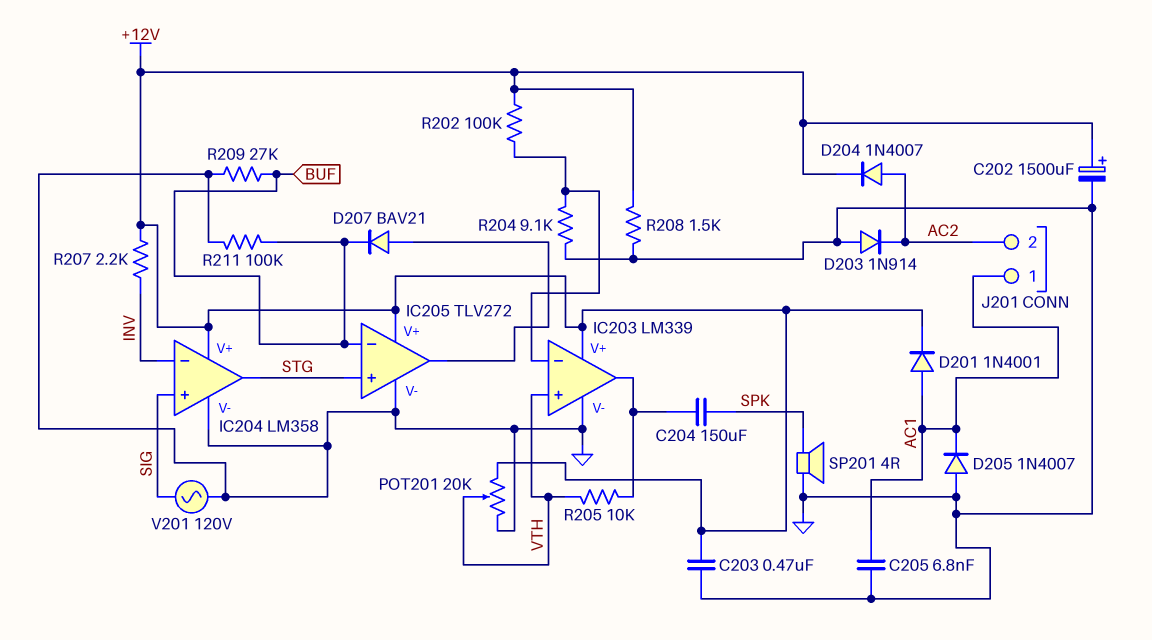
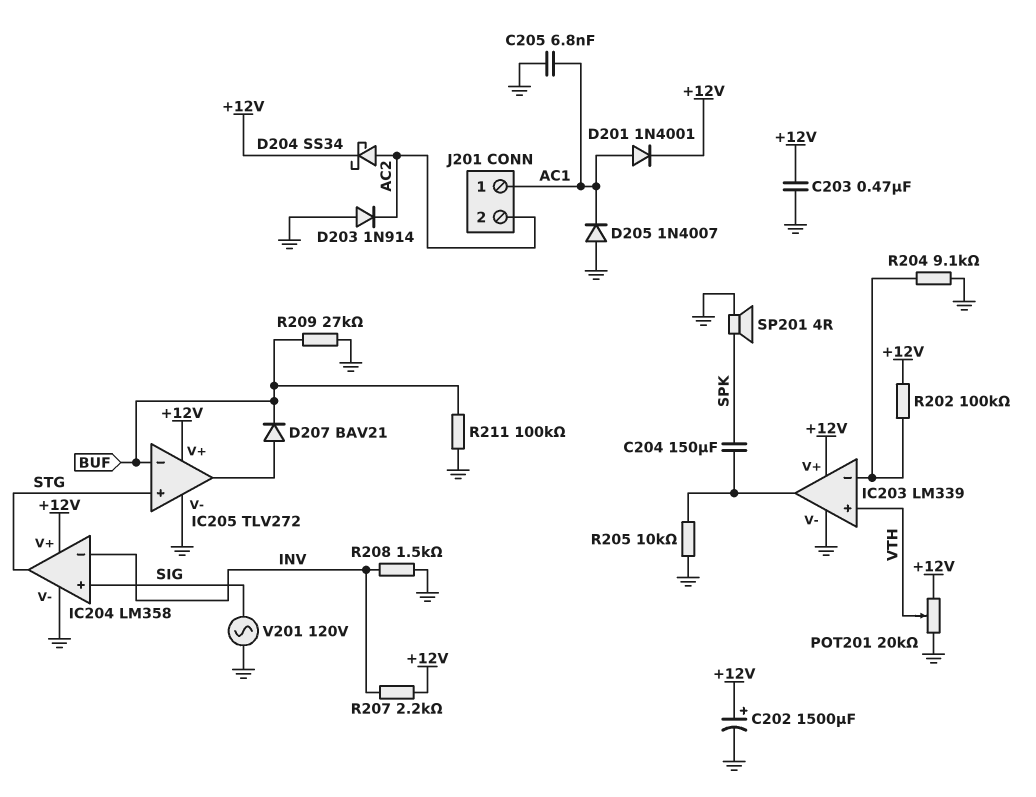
D204: diode 1N4007 (A AC2, K +12V) -> schottky SS34 (A AC2, K +12V)
R205: 10k (IC203/out, VTH) -> 10k (GND, IC203/out)
R208: 1.5k (+12V, GND) -> 1.5k (GND, INV)

